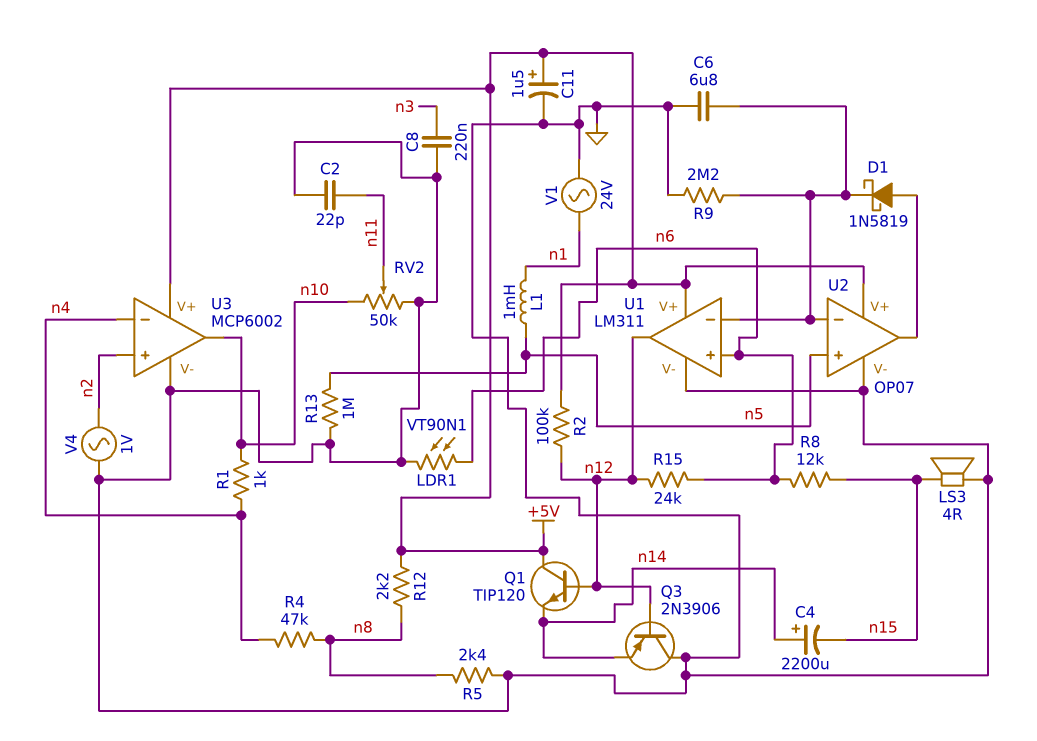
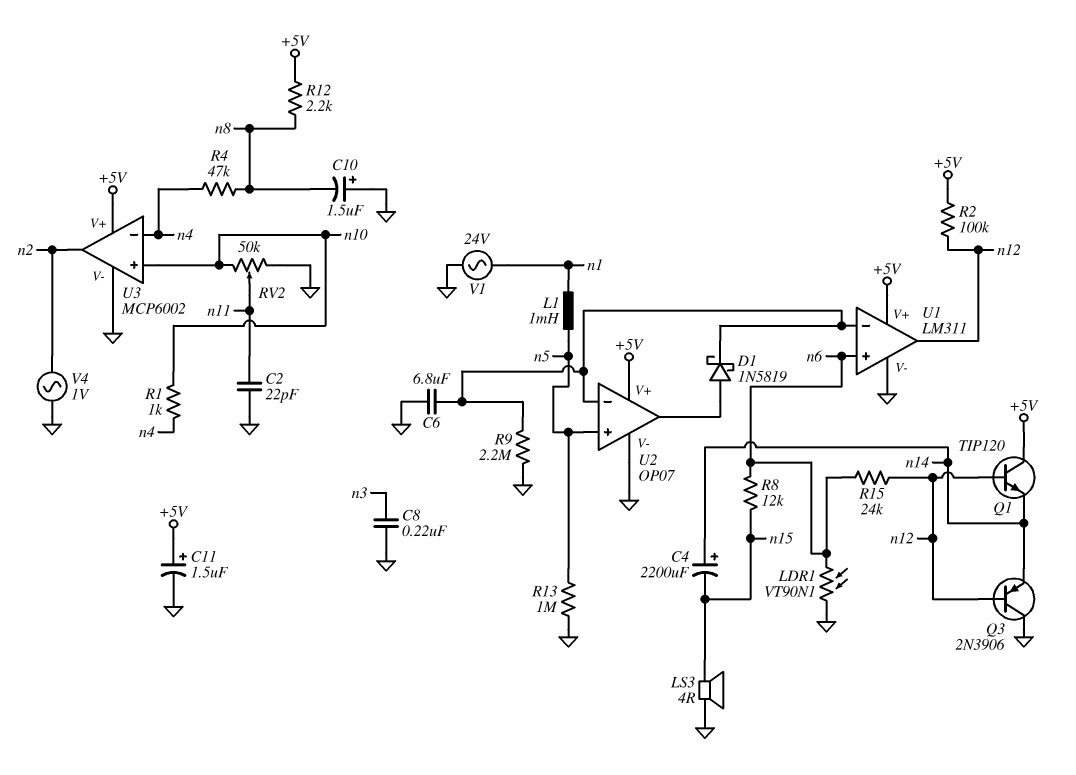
C10: none -> 1.5uF (plus GND, minus n8)
R5: 2.4k (GND, n8) -> none
U3 pin in+: n2 -> n10
U3 pin out: n10 -> n2

